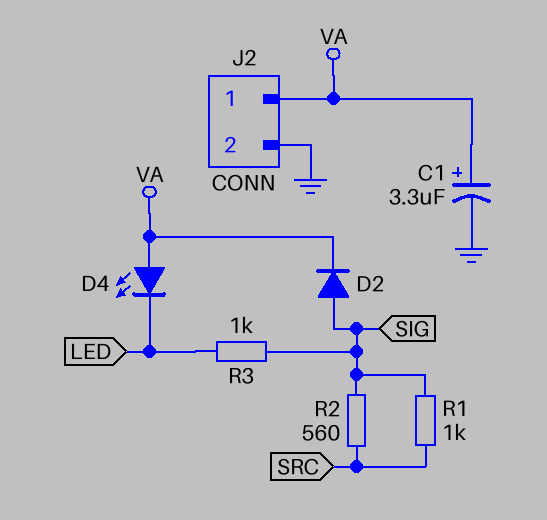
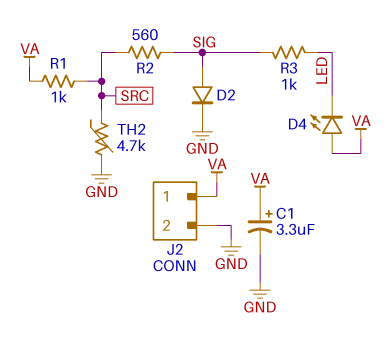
D2: diode (A SIG, K VA) -> diode (A SIG, K GND)
R1: 1k (SIG, SRC) -> 1k (SRC, VA)
TH2: none -> 4.7k (GND, SRC)

